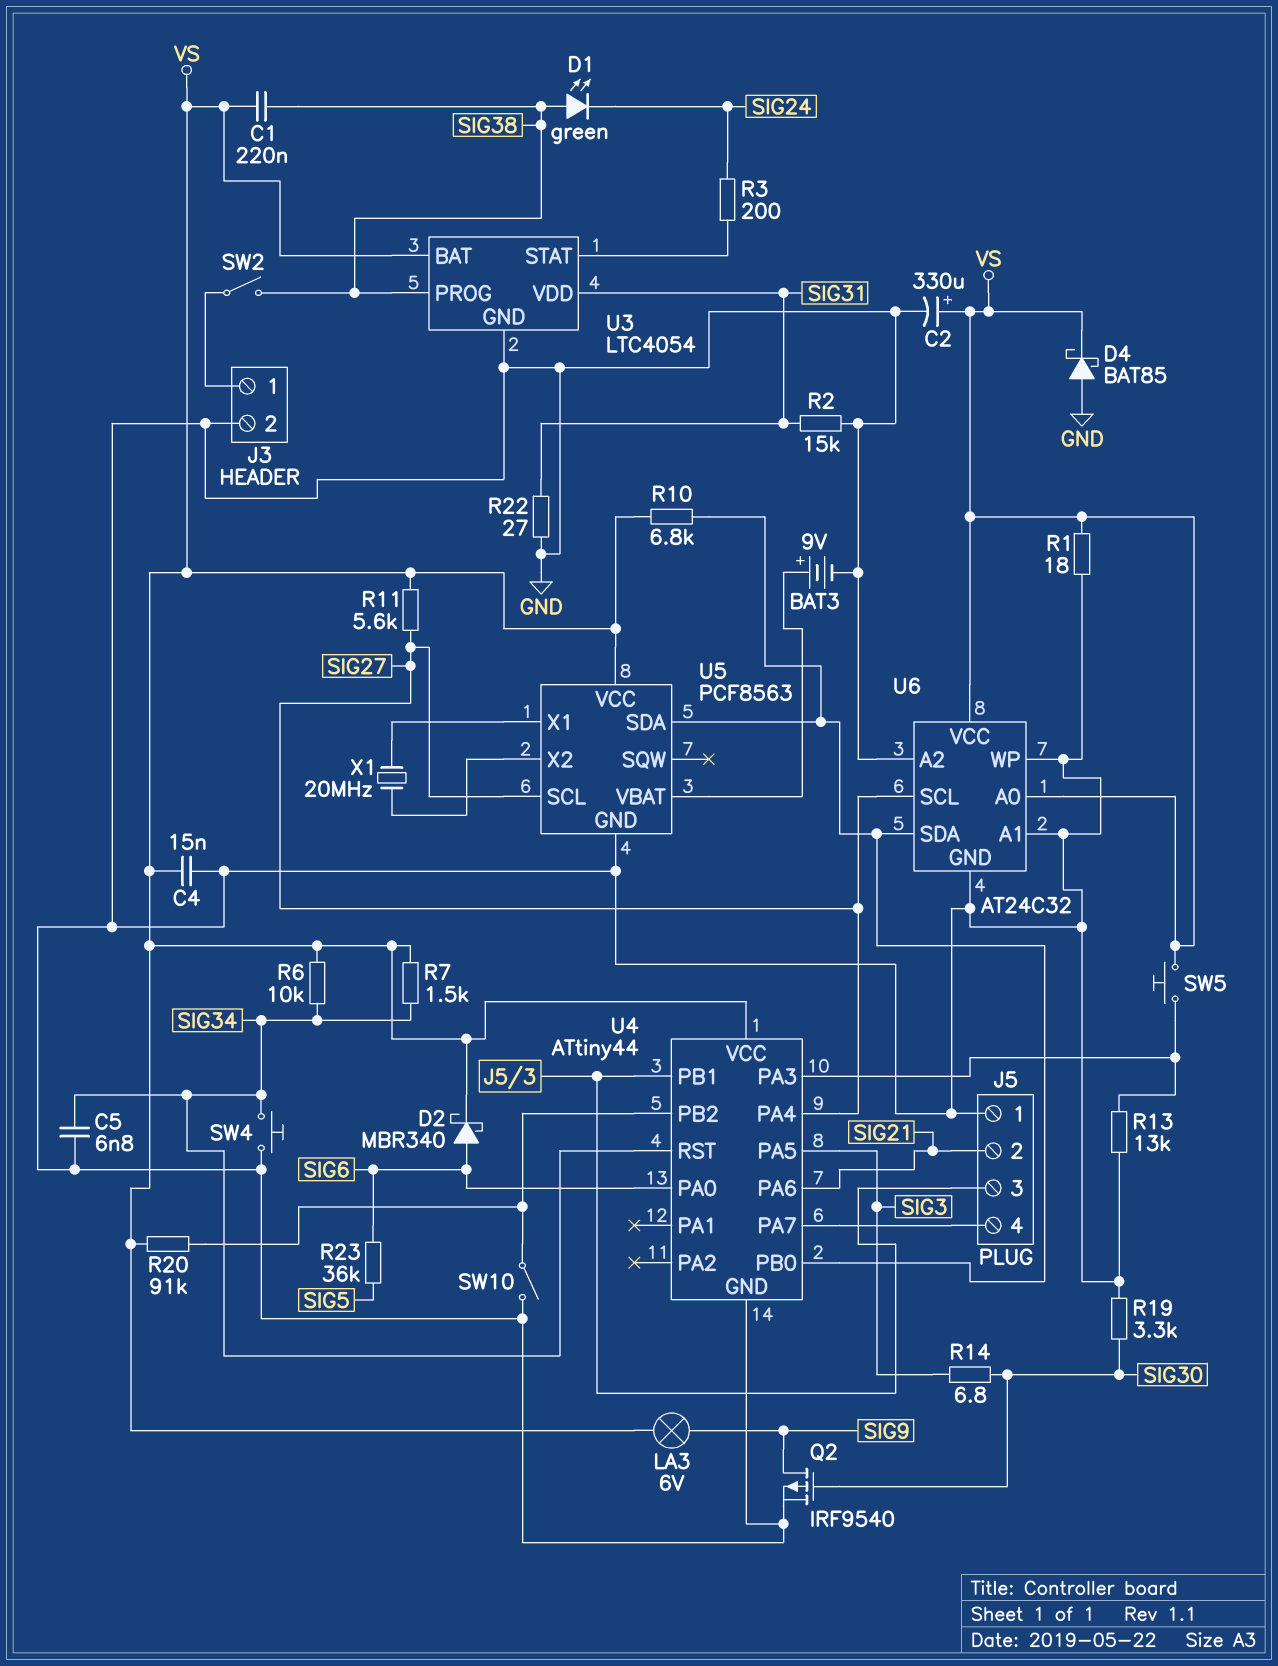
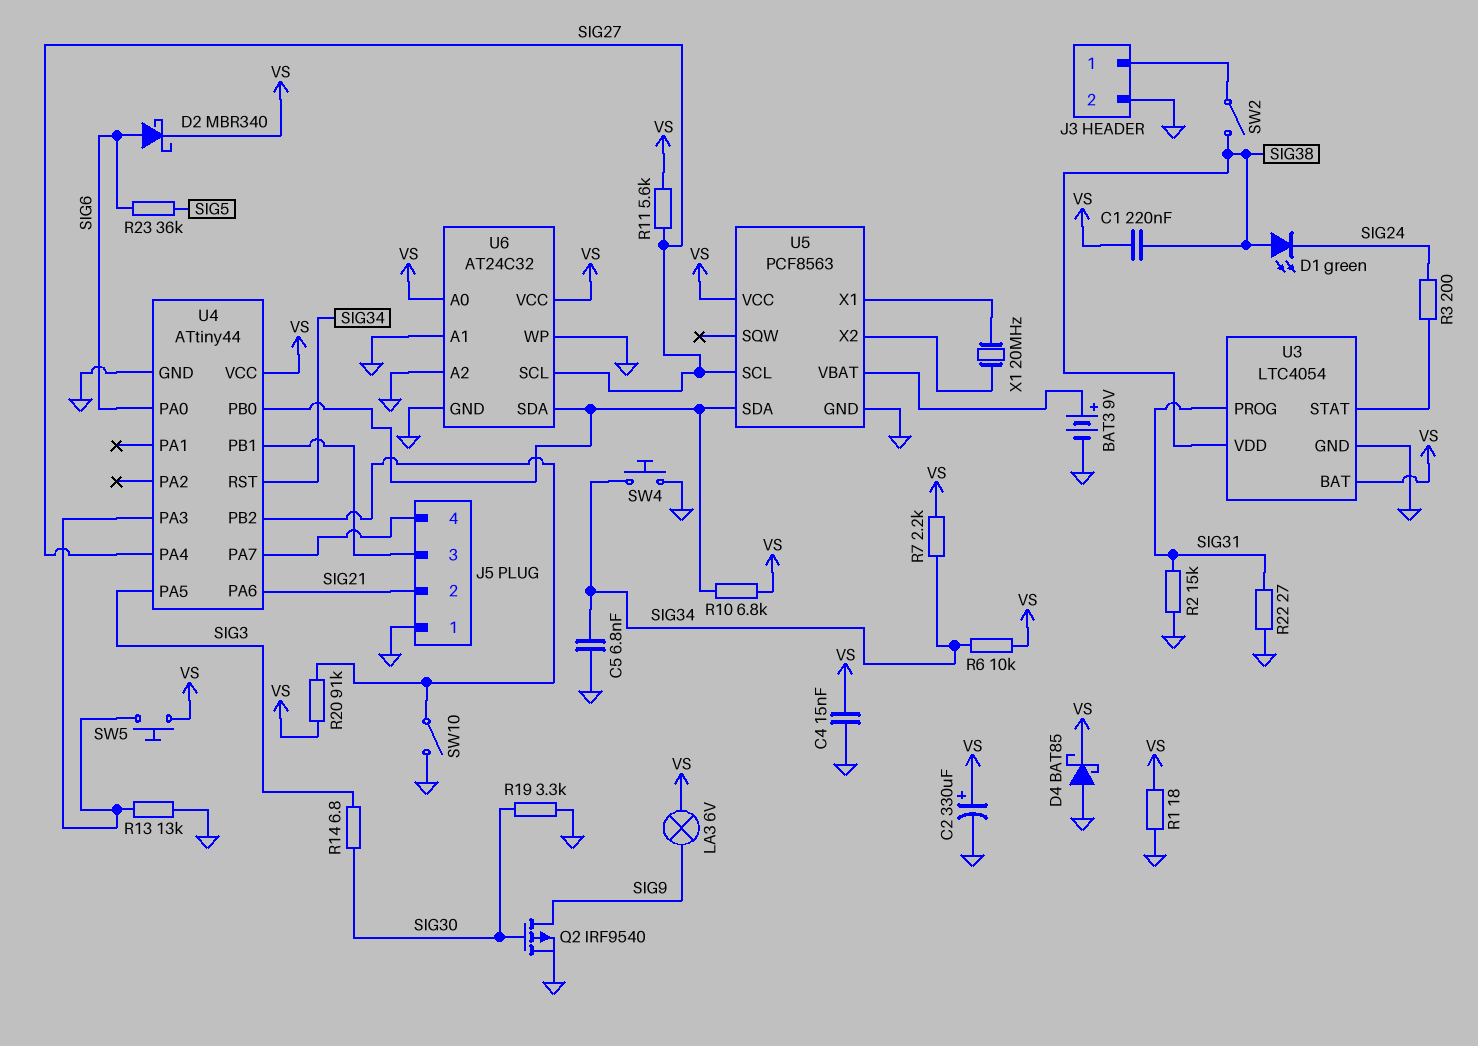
R7: 1.5k (SIG34, VS) -> 2.2k (SIG34, VS)
U3 pin PROG: SIG38 -> SIG31
U3 pin VDD: SIG31 -> SIG38

